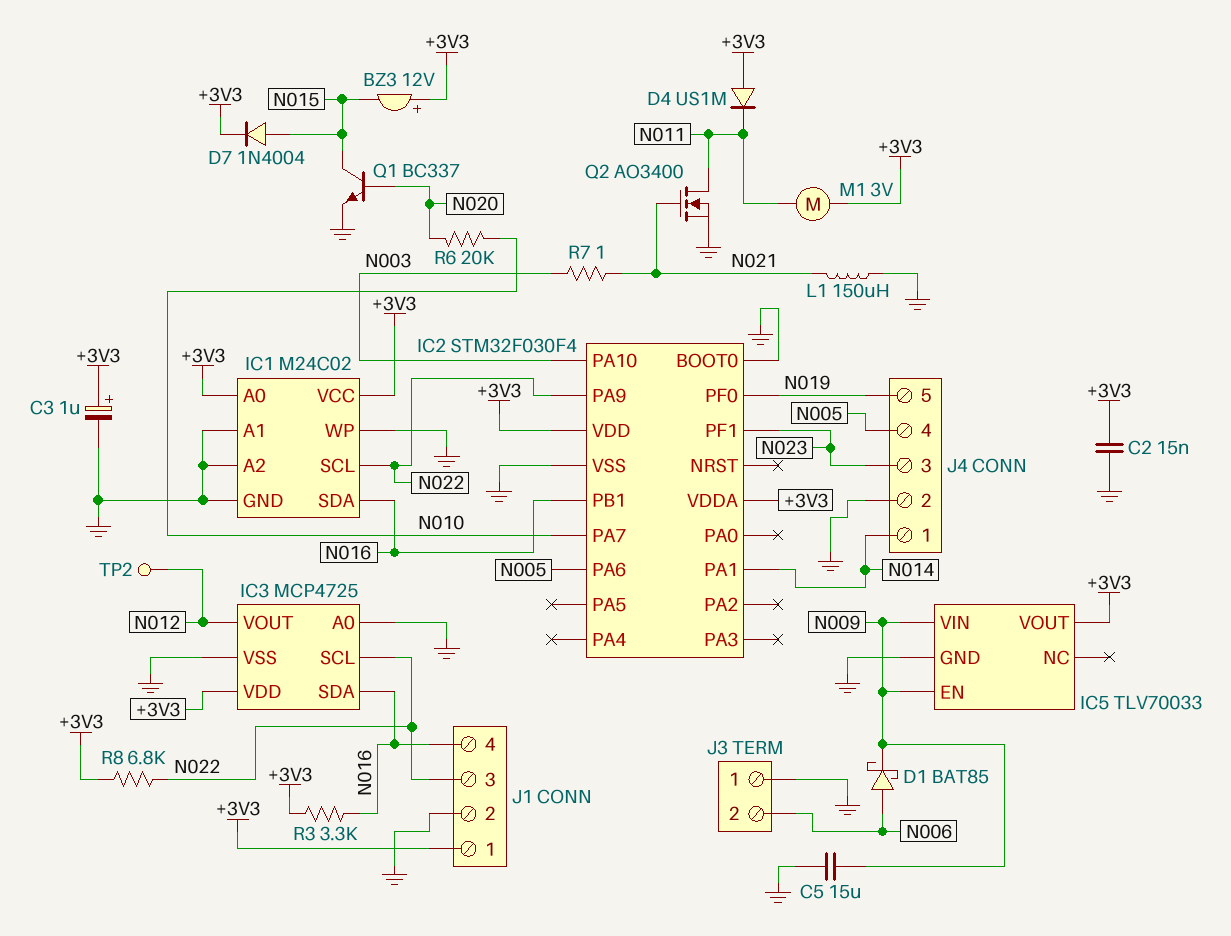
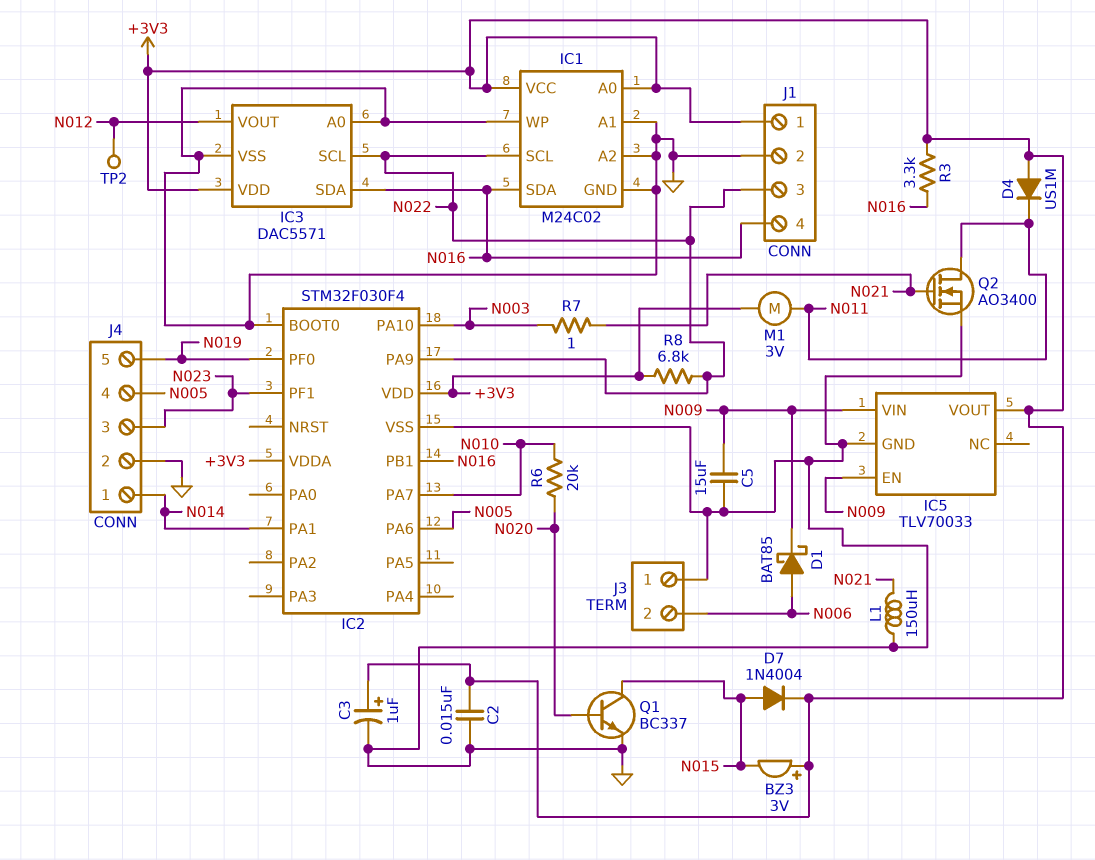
BZ3: buzzer 12V (plus +3V3, minus N015) -> buzzer 3V (plus +3V3, minus N015)
IC3: MCP4725 -> DAC5571

